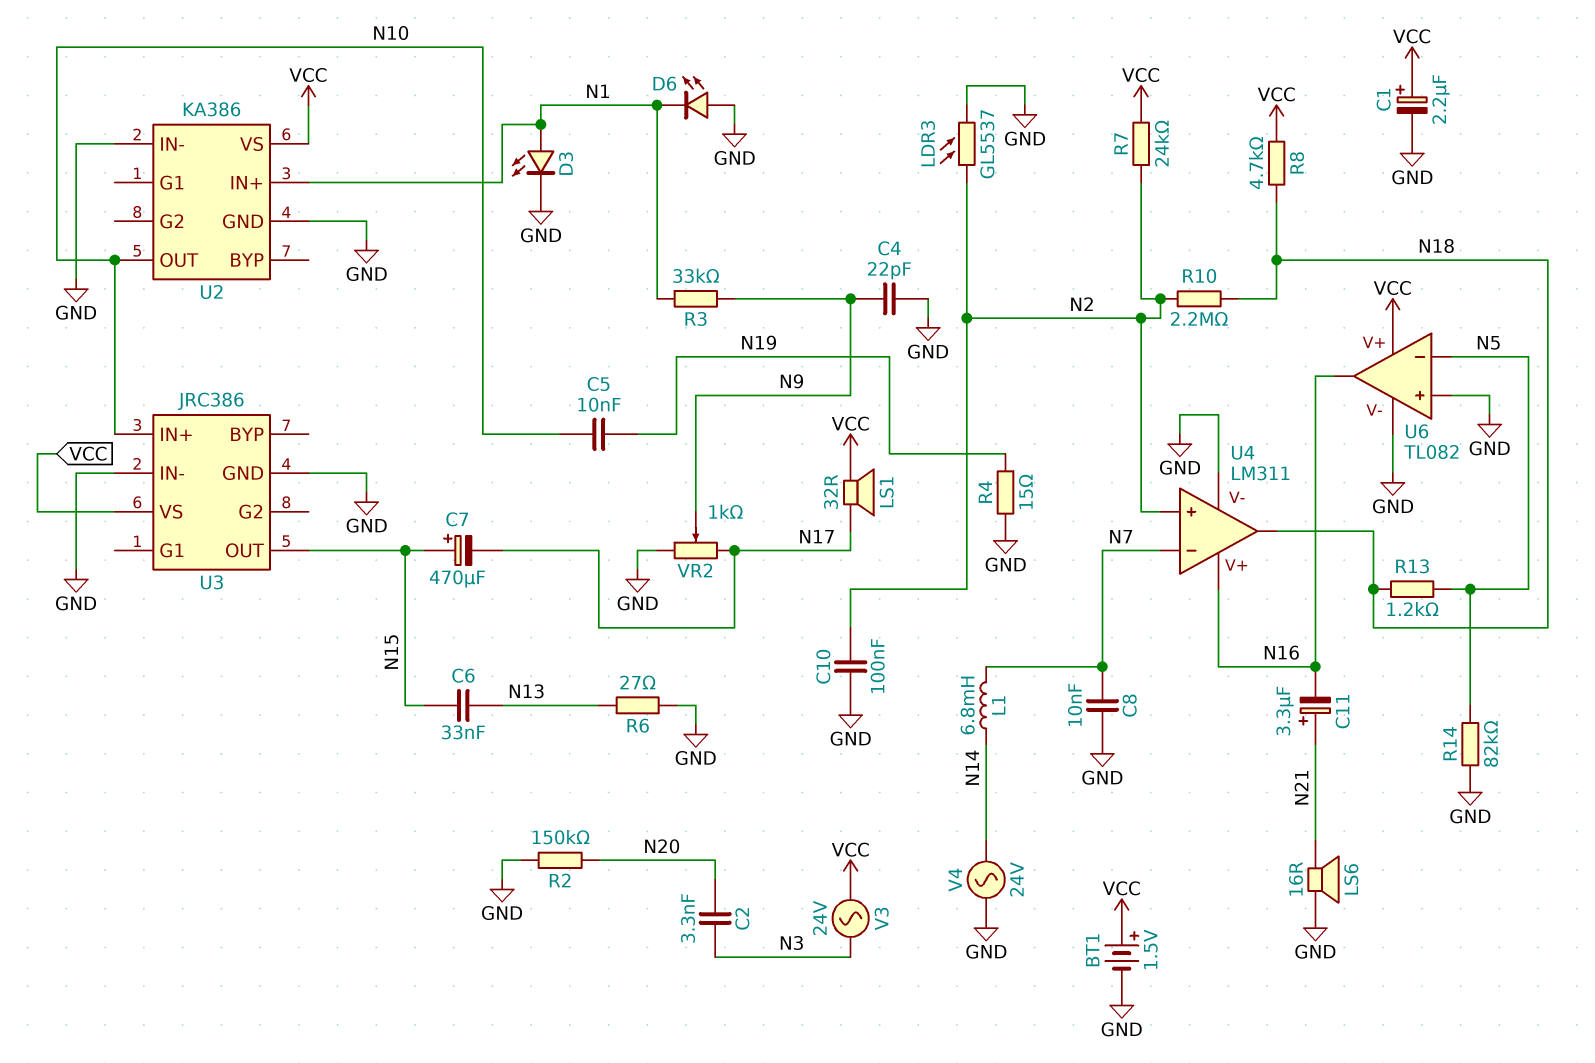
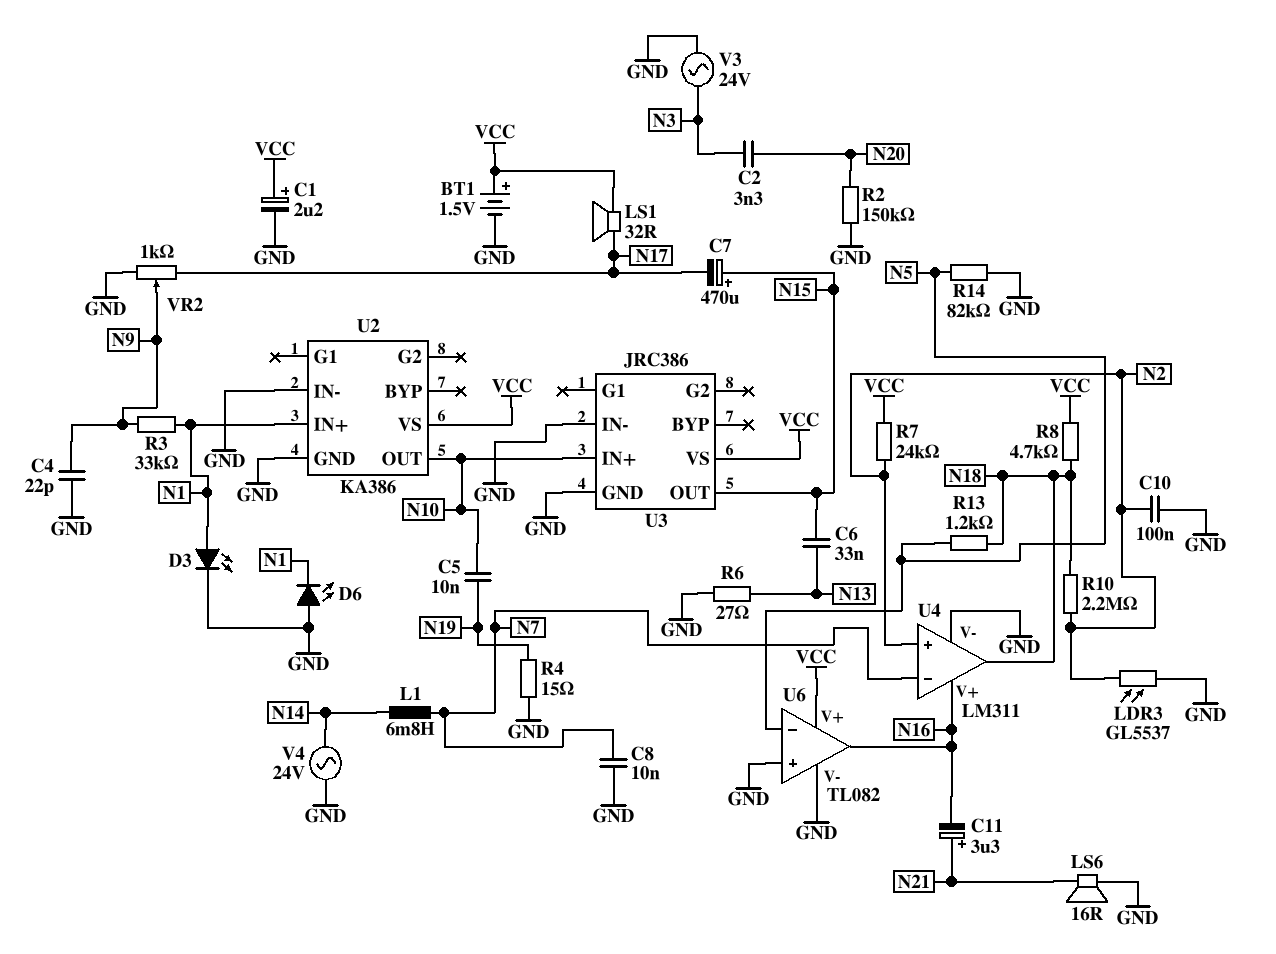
V3: AC 24V (N3, VCC) -> AC 24V (GND, N3)

